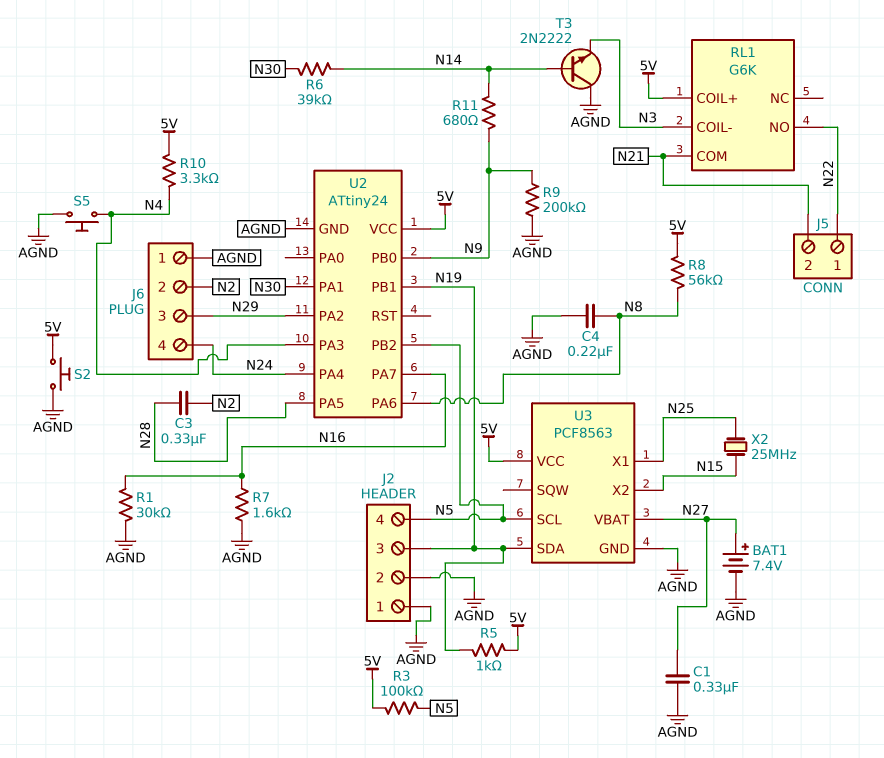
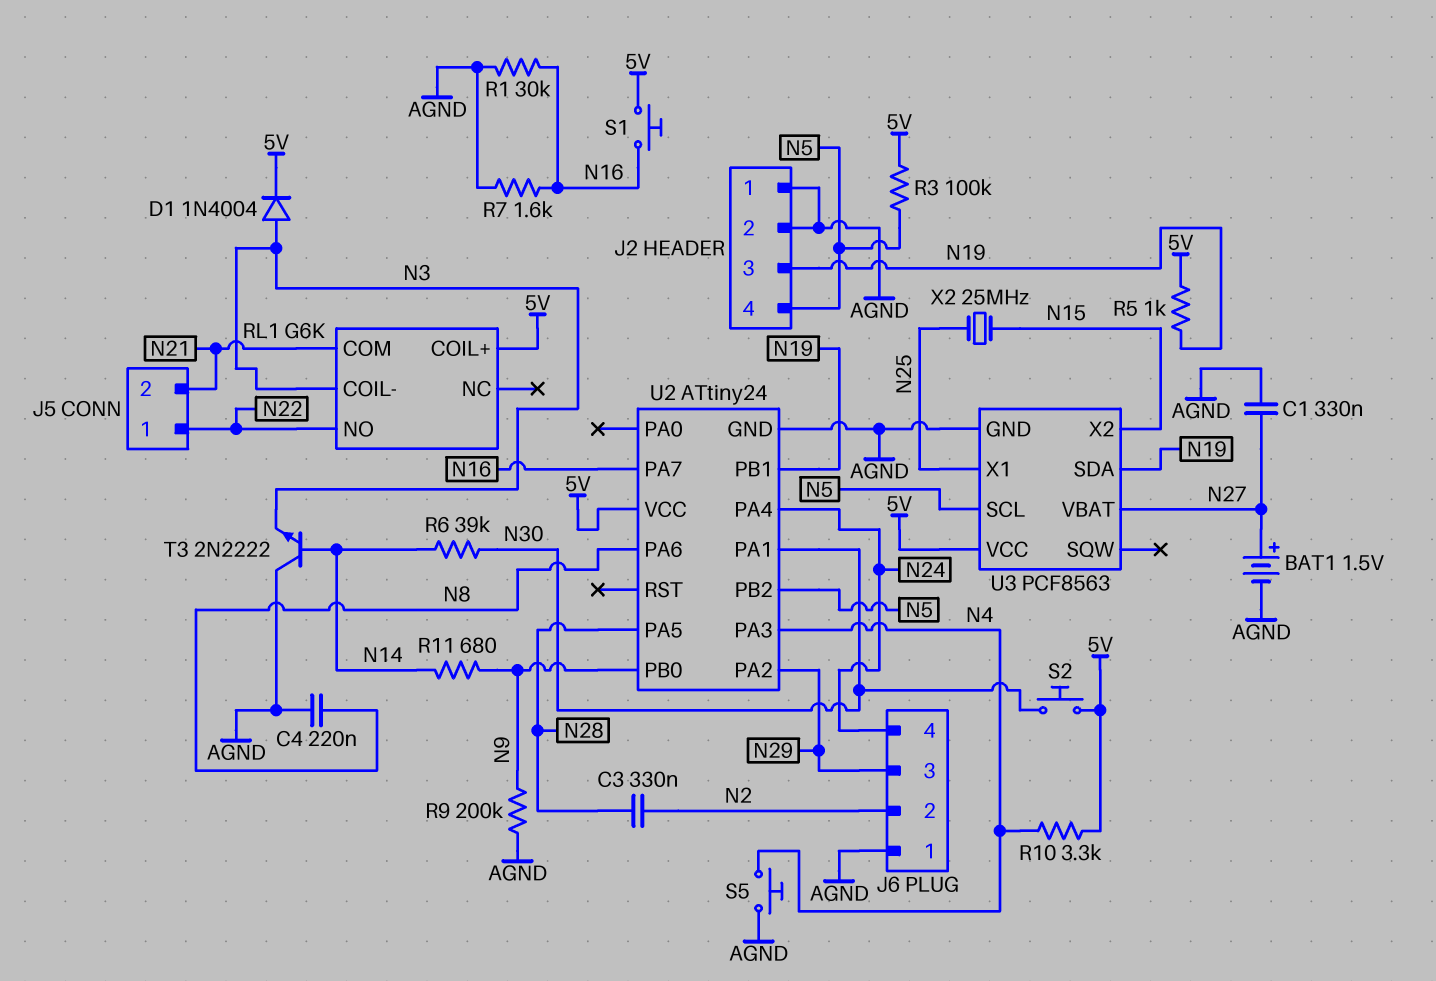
BAT1: 7.4V (plus N27, minus AGND) -> 1.5V (plus N27, minus AGND)
D1: none -> diode 1N4004 (A N3, K 5V)
R8: 56k (5V, N8) -> none
S1: none -> button (5V, N16)
S2: button (5V, AGND) -> button (5V, N30)

